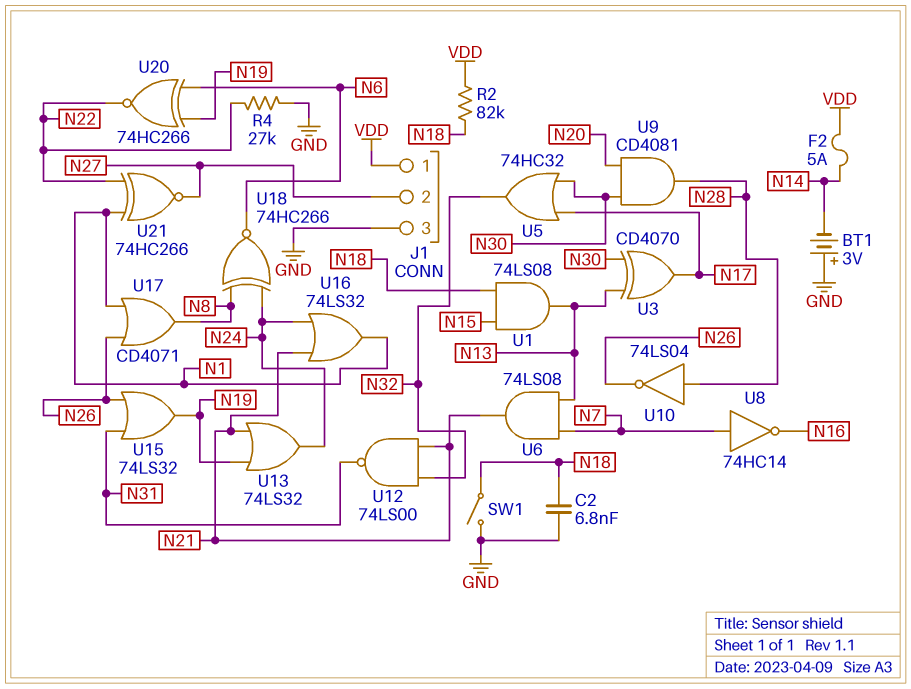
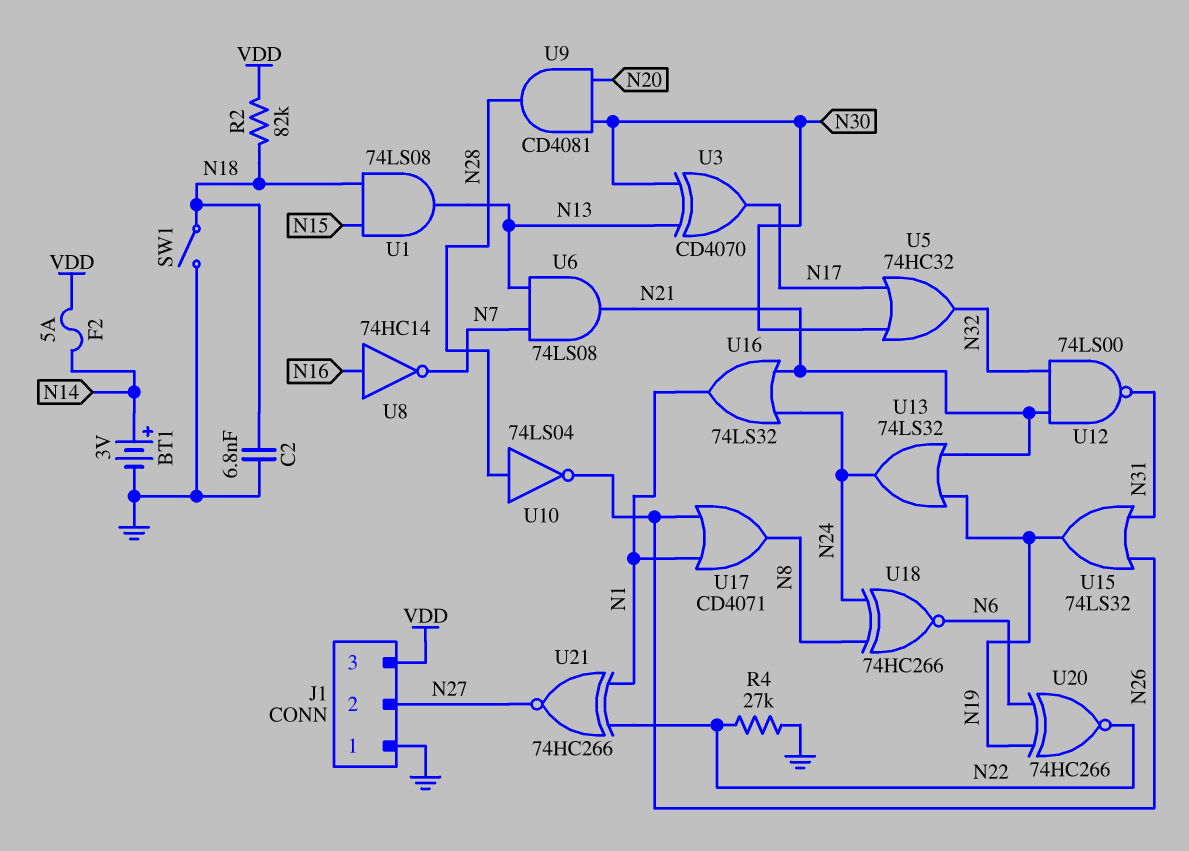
BT1: 3V (plus GND, minus N14) -> 3V (plus N14, minus GND)
J1 pin 1: VDD -> GND
J1 pin 3: GND -> VDD
U8: NOT 74HC14 (in N7, out N16) -> NOT 74HC14 (in N16, out N7)

